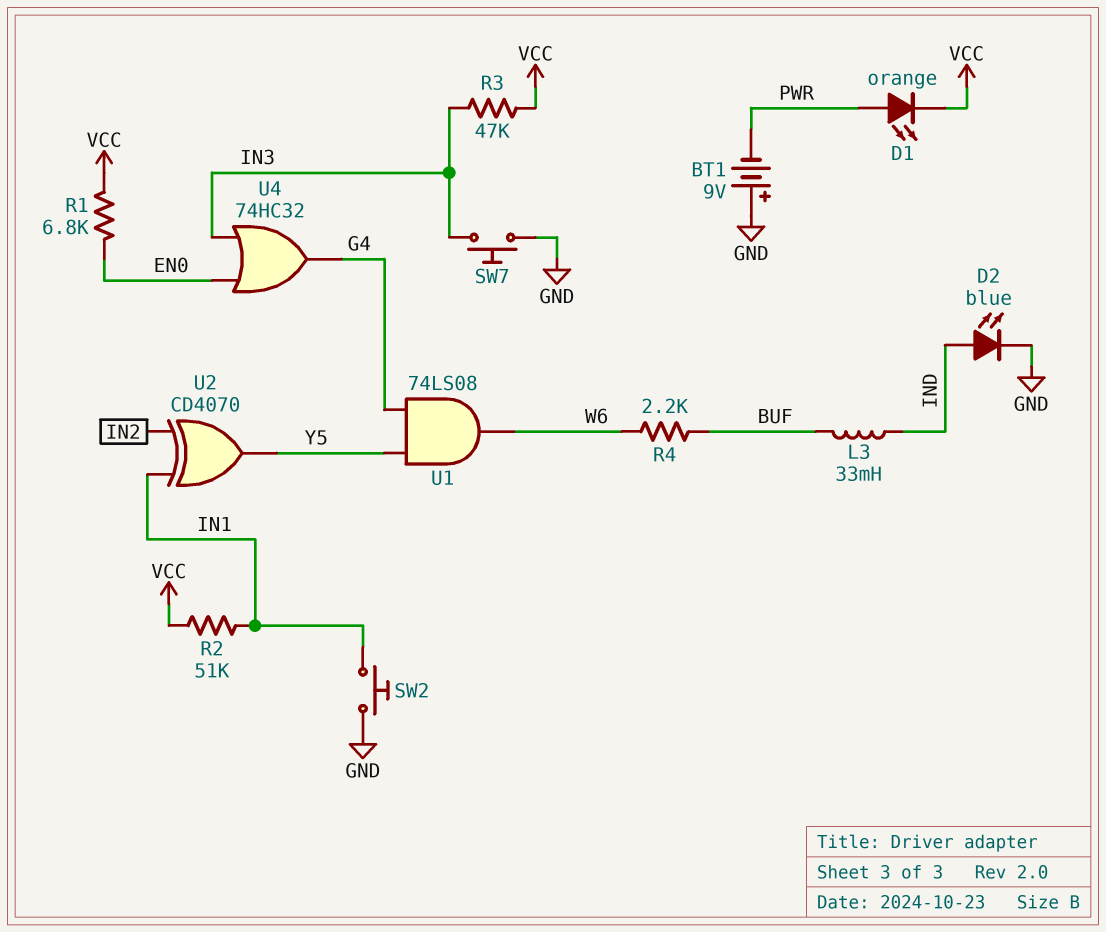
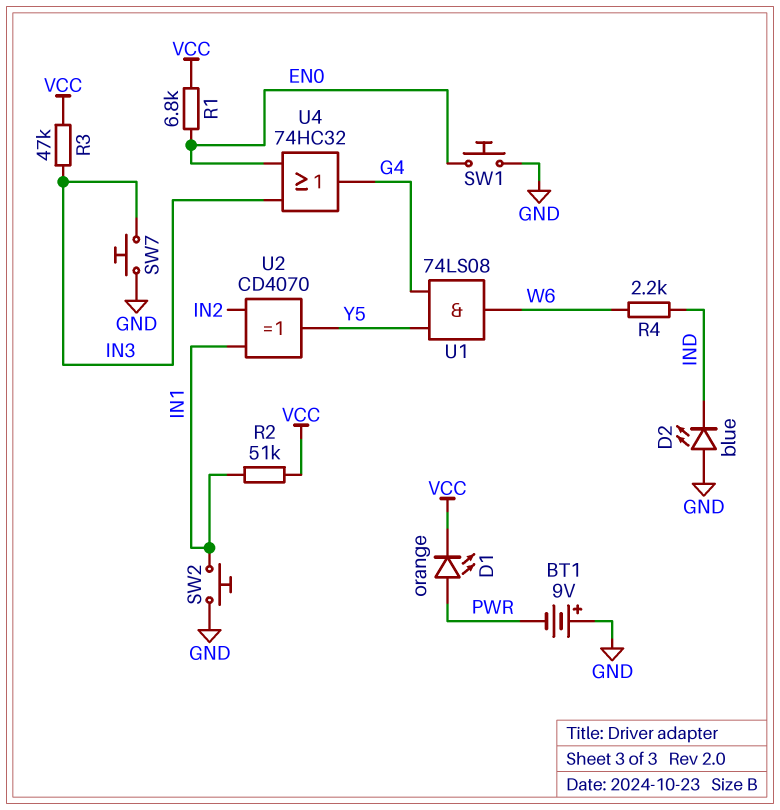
D2: LED blue (A IND, K GND) -> LED blue (A GND, K IND)
L3: 33mH (BUF, IND) -> none
R4: 2.2k (BUF, W6) -> 2.2k (IND, W6)
SW1: none -> button (EN0, GND)

